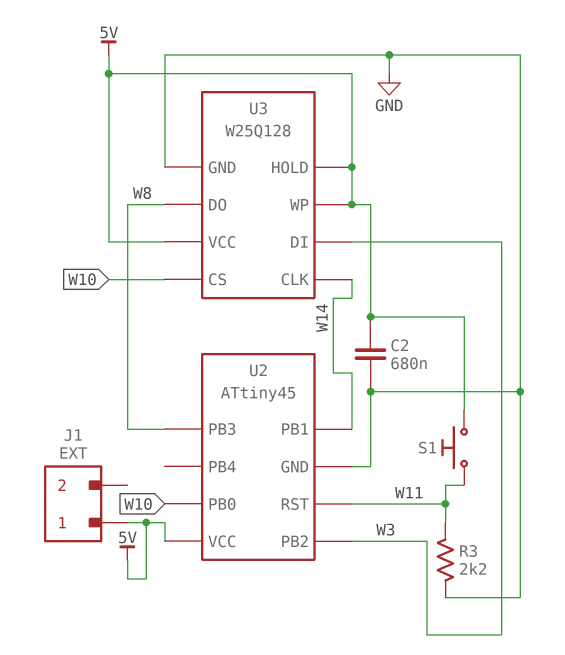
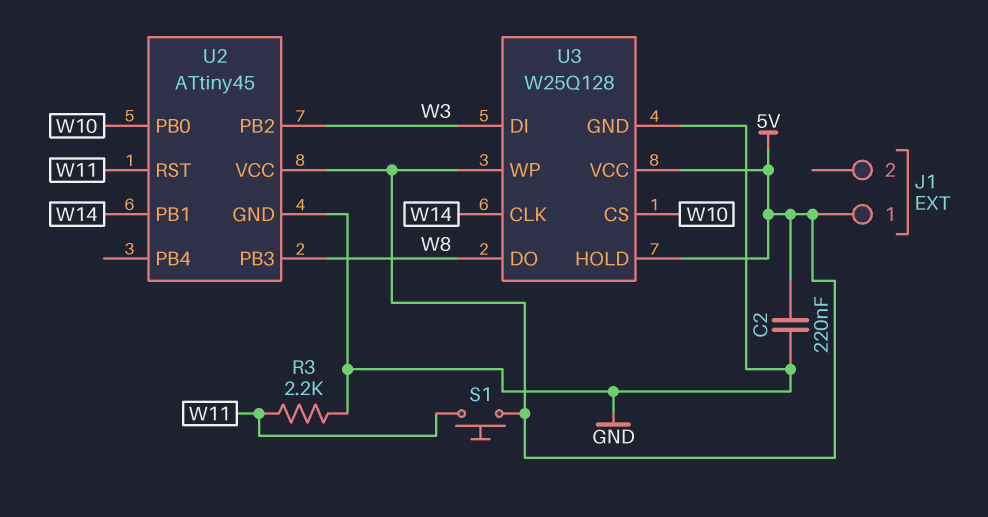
C2: 680nF (5V, GND) -> 220nF (5V, GND)

